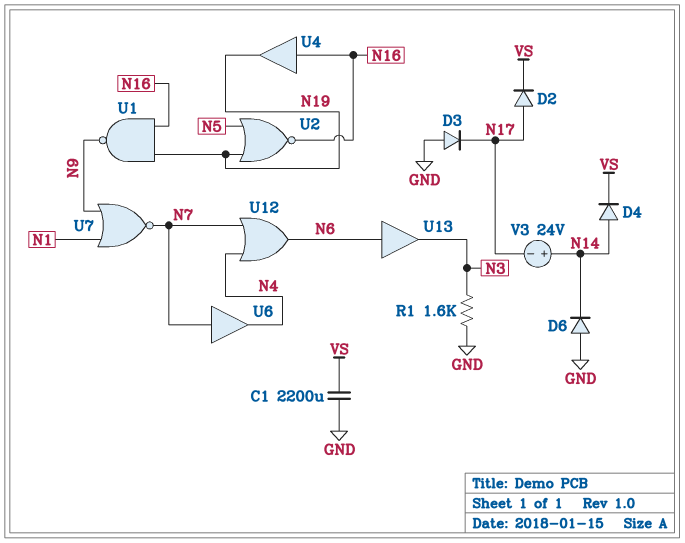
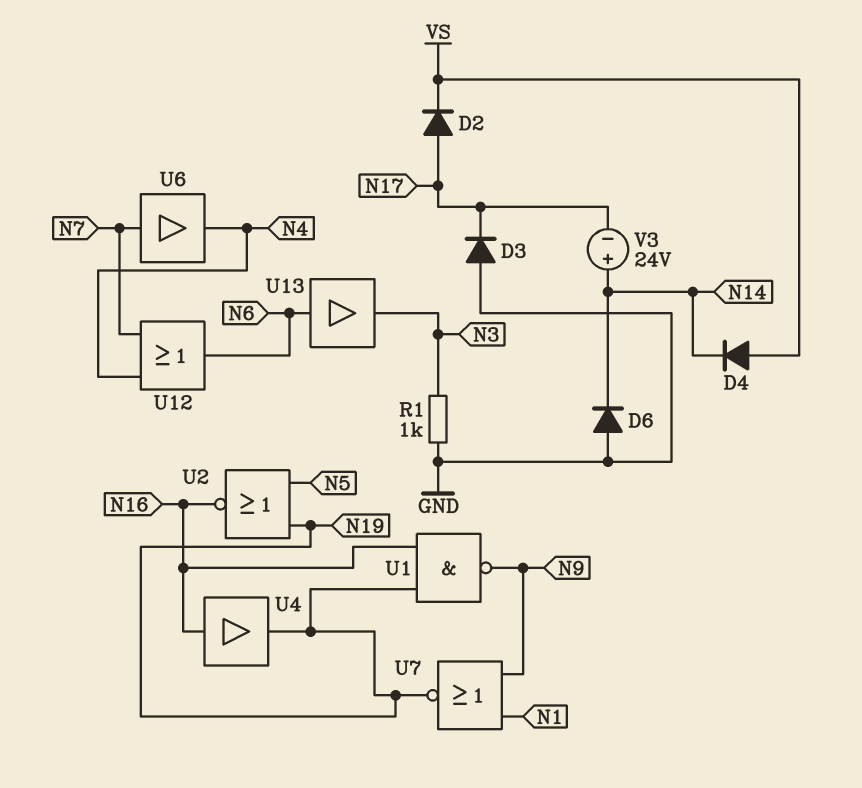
C1: 2200uF (GND, VS) -> none
D4: diode (A N14, K VS) -> diode (A VS, K N14)
R1: 1.6k (GND, N3) -> 1k (GND, N3)
U7: NOR (in N1, in N9, out N7) -> NOR (in N1, in N9, out N19)

